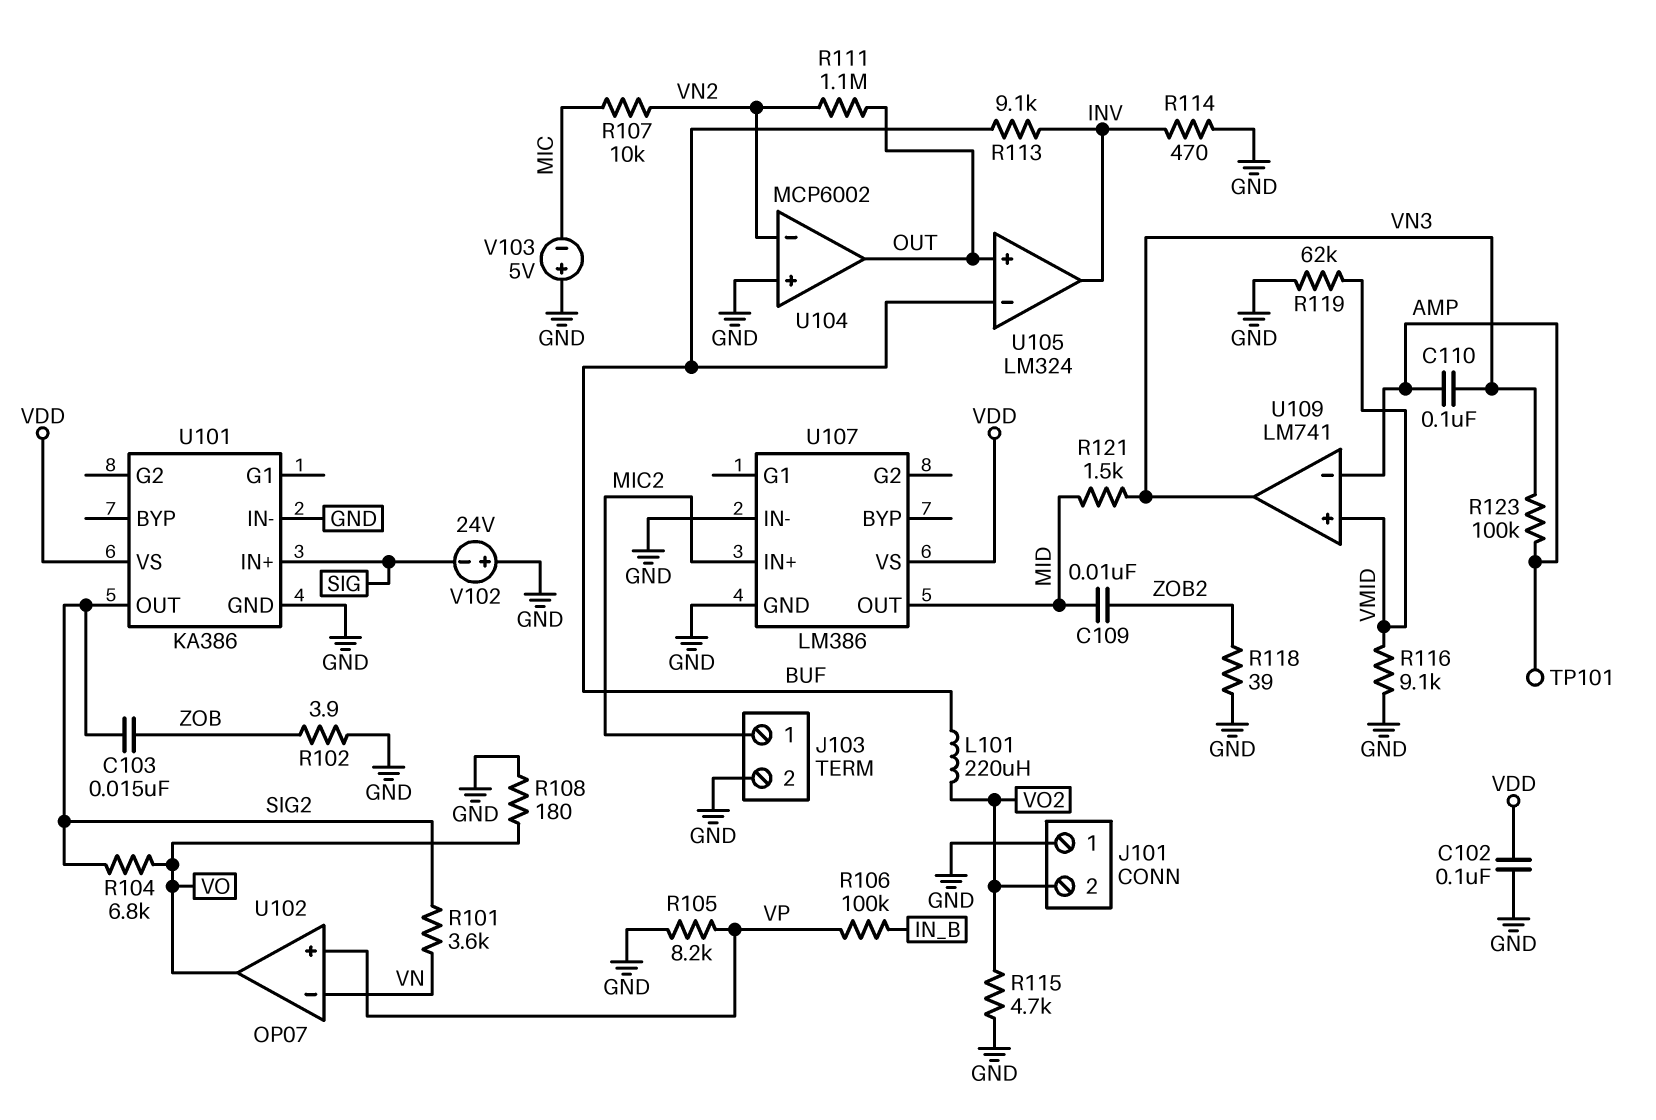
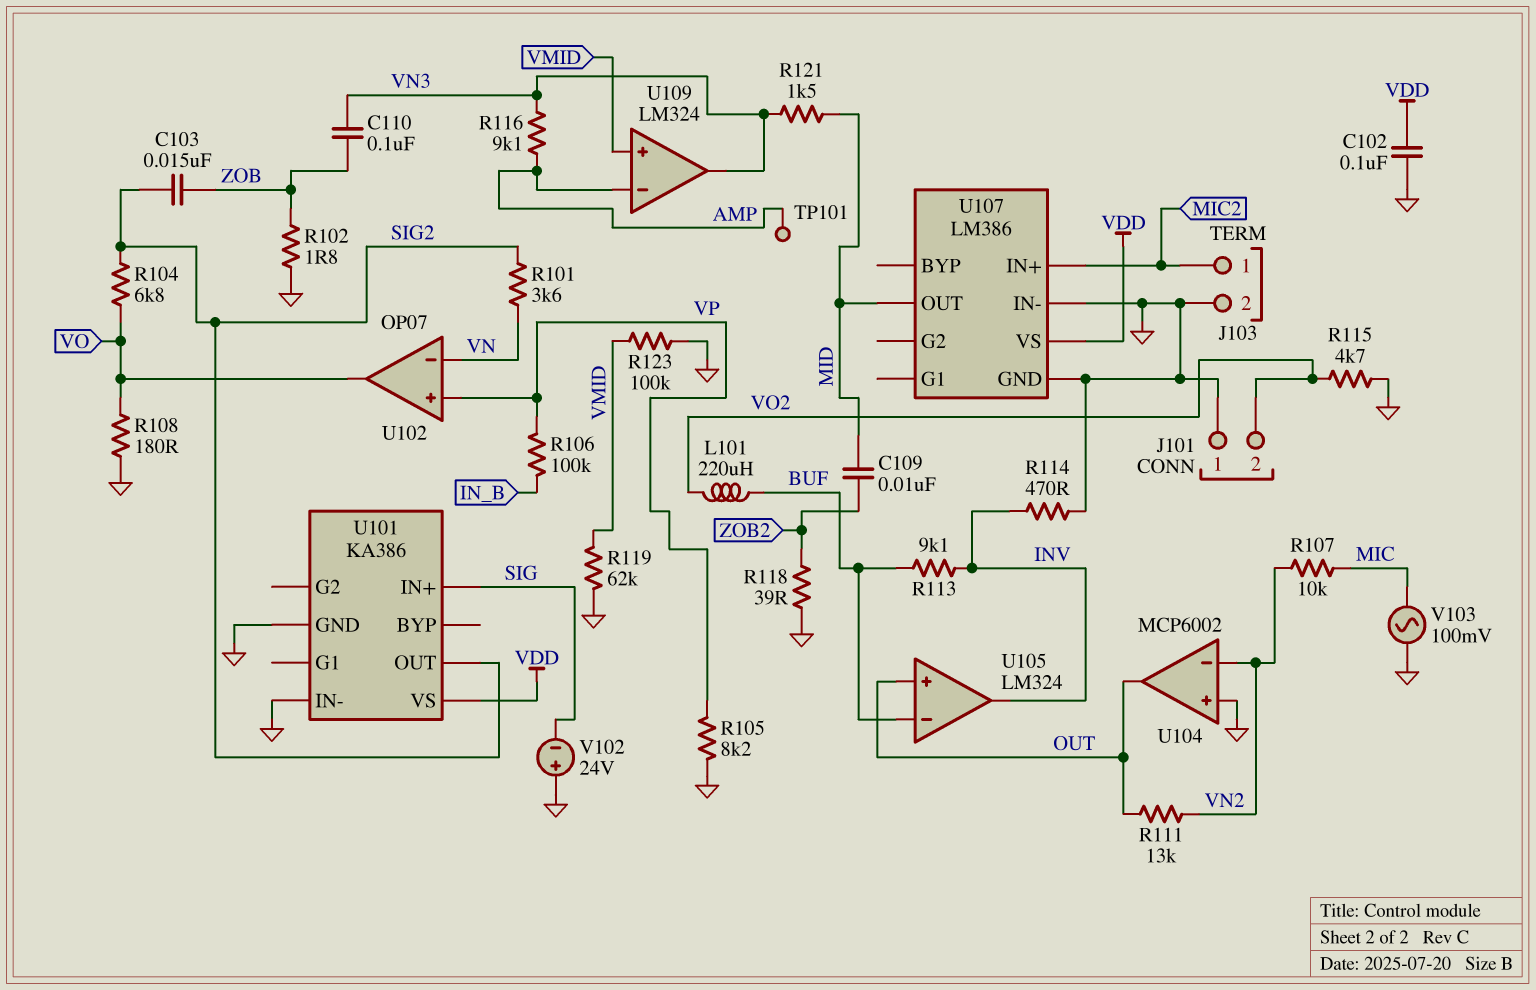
C110: 100nF (AMP, VN3) -> 100nF (VN3, ZOB)
R102: 3.9 (GND, ZOB) -> 1.8 (GND, ZOB)
R111: 1.1M (OUT, VN2) -> 13k (OUT, VN2)
R116: 9.1k (GND, VMID) -> 9.1k (AMP, VN3)
R123: 100k (AMP, VN3) -> 100k (GND, VMID)
U109: LM741 -> LM324
V103: 5V (plus GND, minus MIC) -> AC 100mV (GND, MIC)

